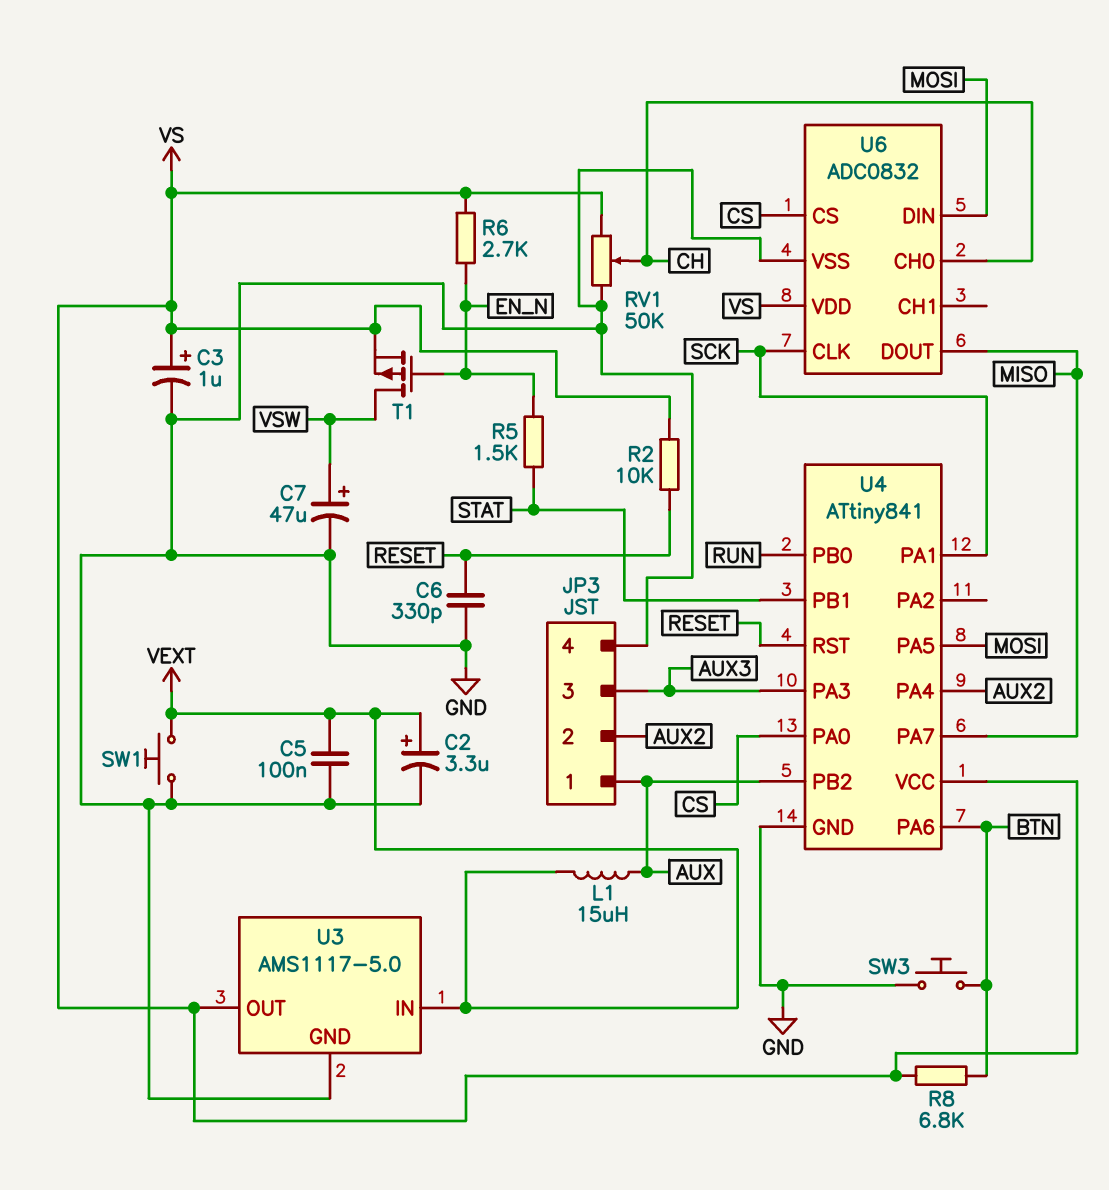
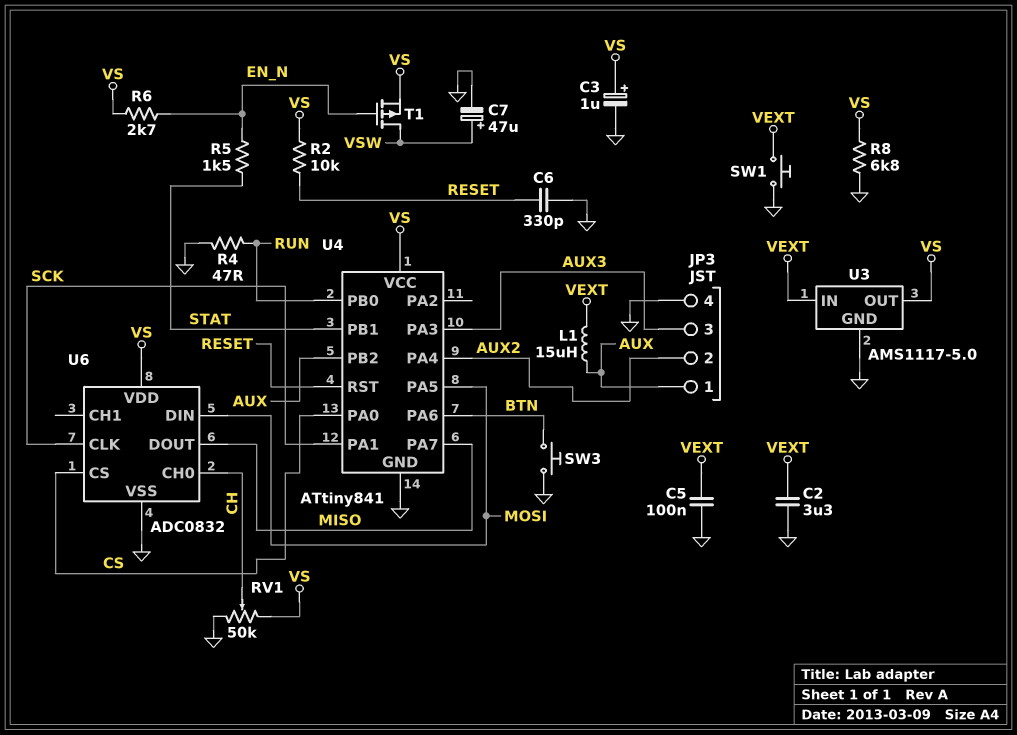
C2: 3.3uF (plus VEXT, minus GND) -> 3.3uF (GND, VEXT)
R4: none -> 47 (GND, RUN)
R8: 6.8k (BTN, VS) -> 6.8k (GND, VS)

